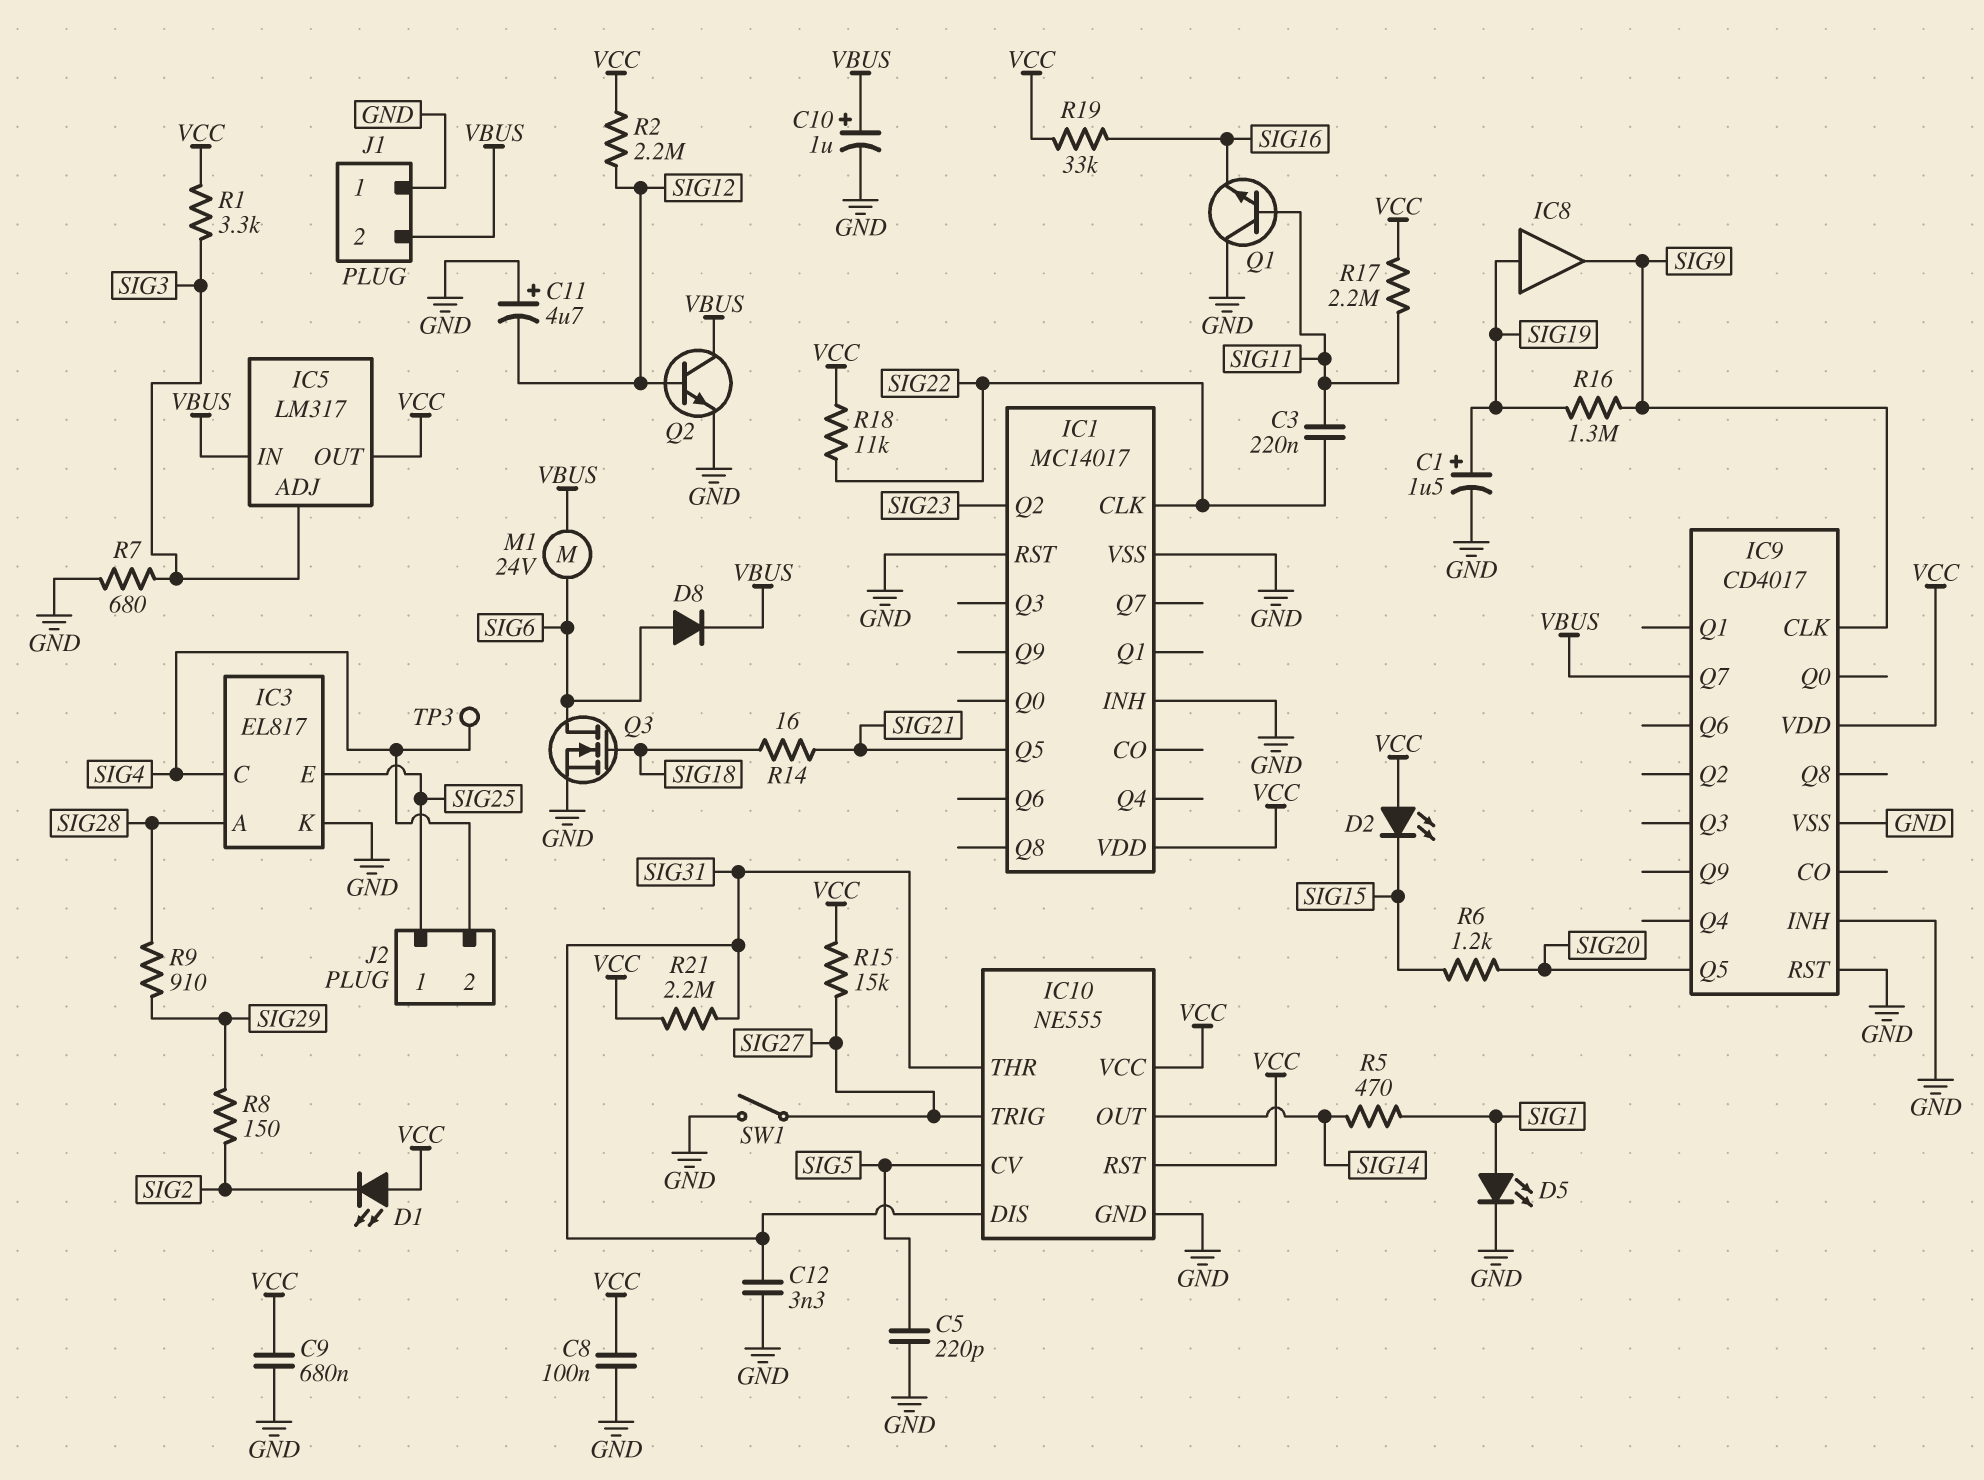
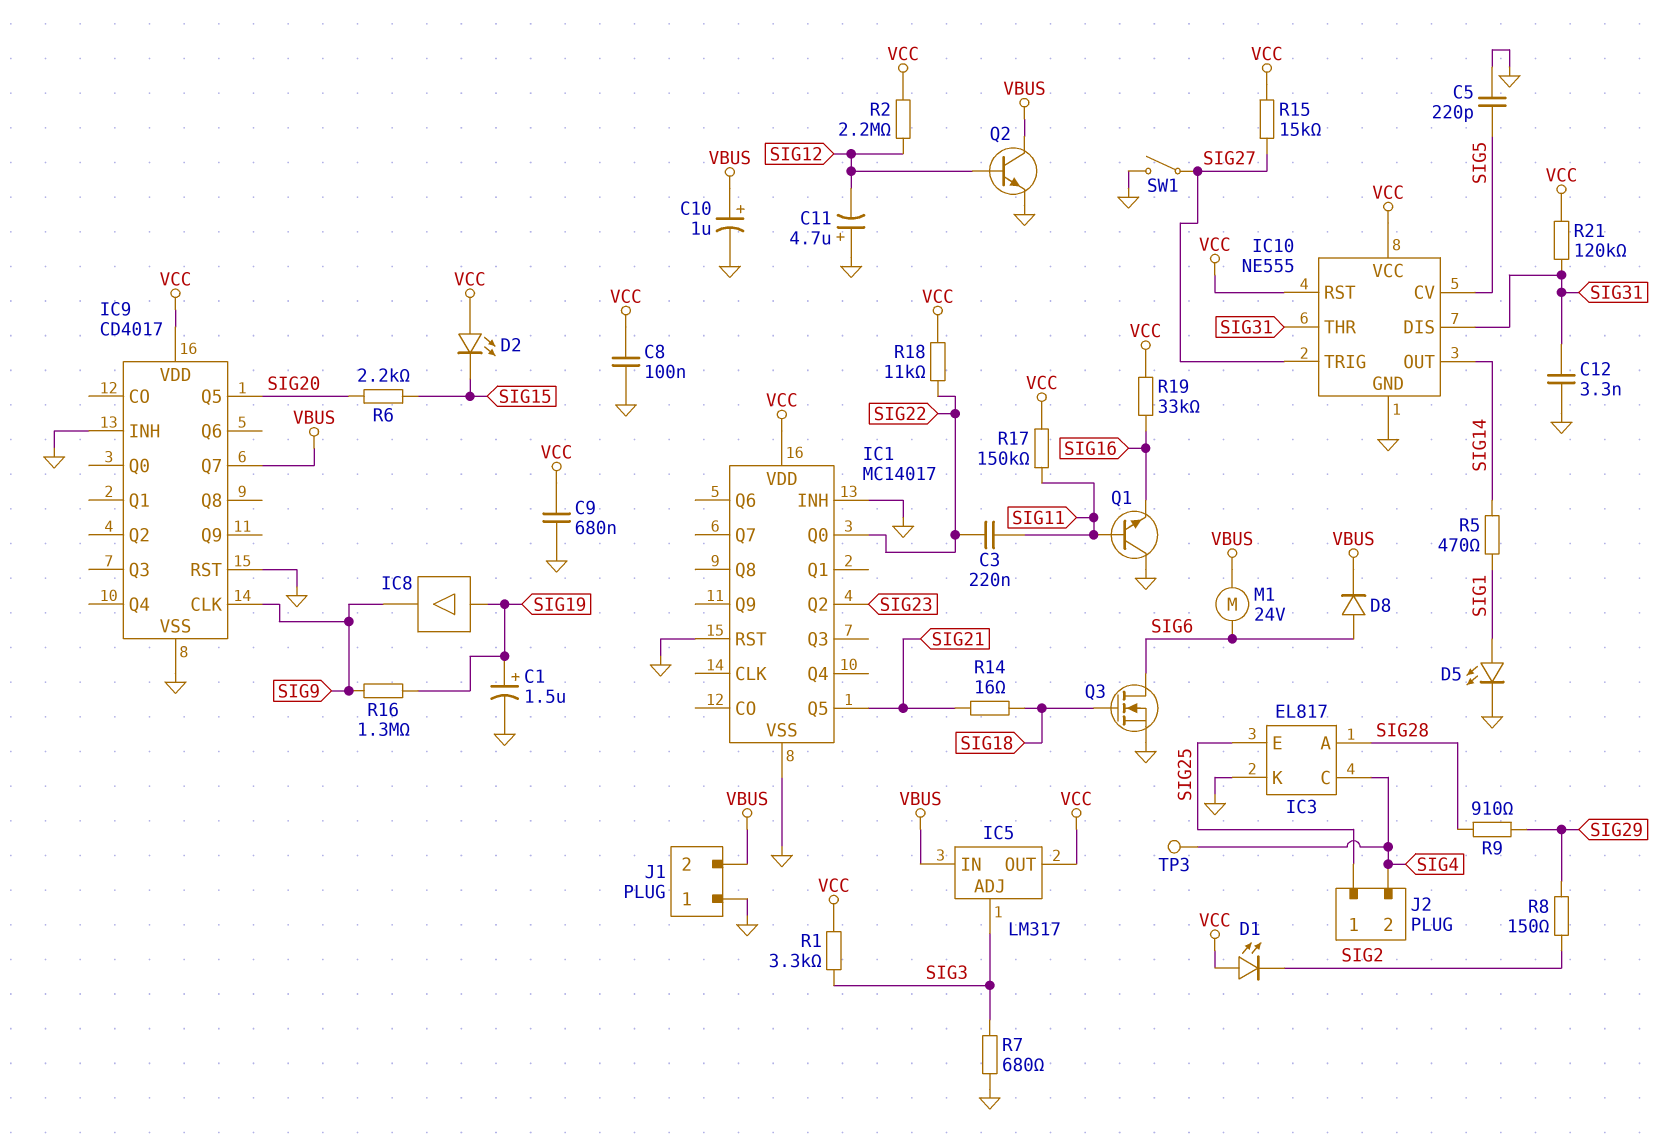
IC1 pin CLK: SIG22 -> none
IC1 pin Q0: none -> SIG22
R6: 1.2k (SIG15, SIG20) -> 2.2k (SIG15, SIG20)
R17: 2.2M (SIG11, VCC) -> 150k (SIG11, VCC)
R21: 2.2M (SIG31, VCC) -> 120k (SIG31, VCC)

